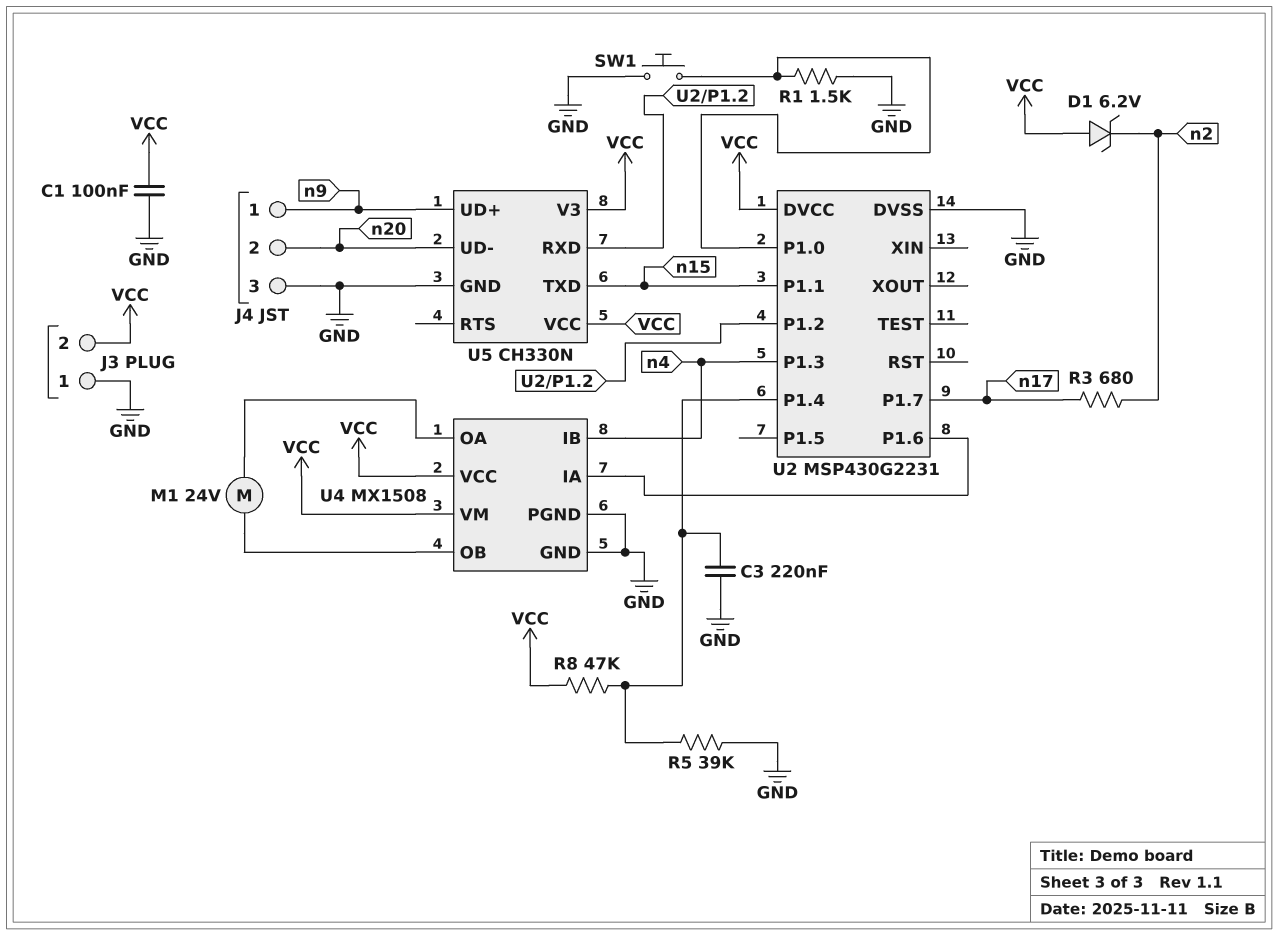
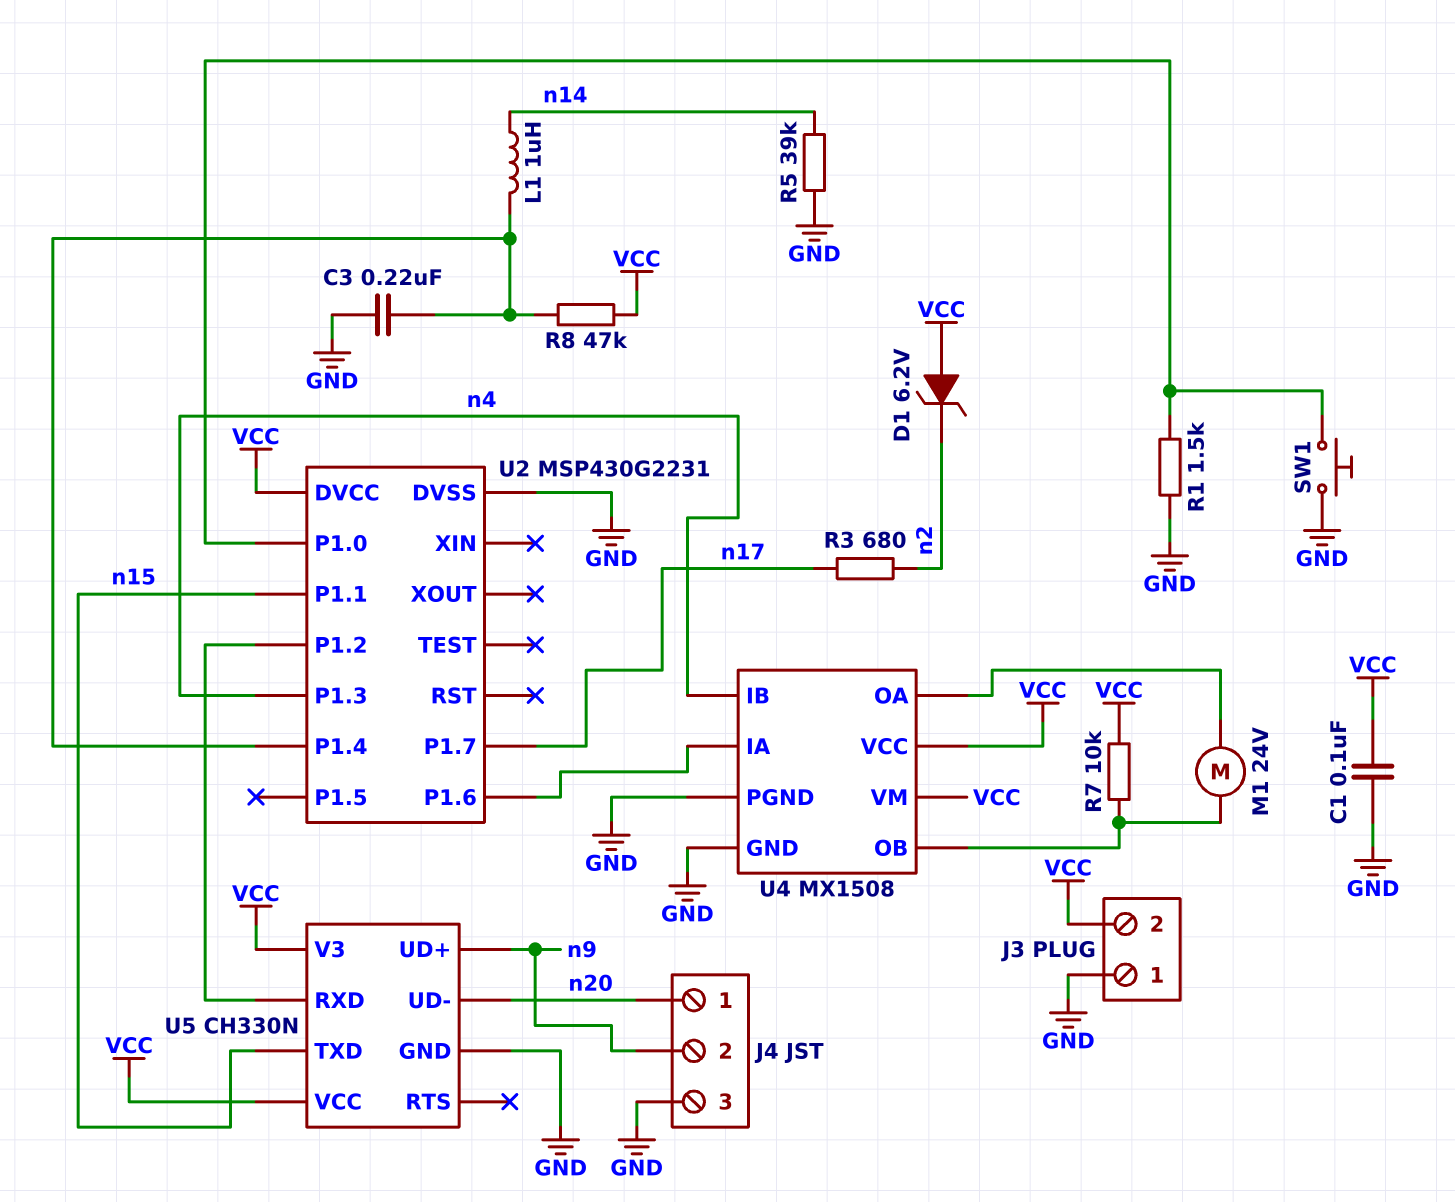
J4 pin 1: n9 -> n20
J4 pin 2: n20 -> n9
L1: none -> 1uH (U2/P1.4, n14)
R5: 39k (GND, U2/P1.4) -> 39k (GND, n14)
R7: none -> 10k (U4/OB, VCC)

